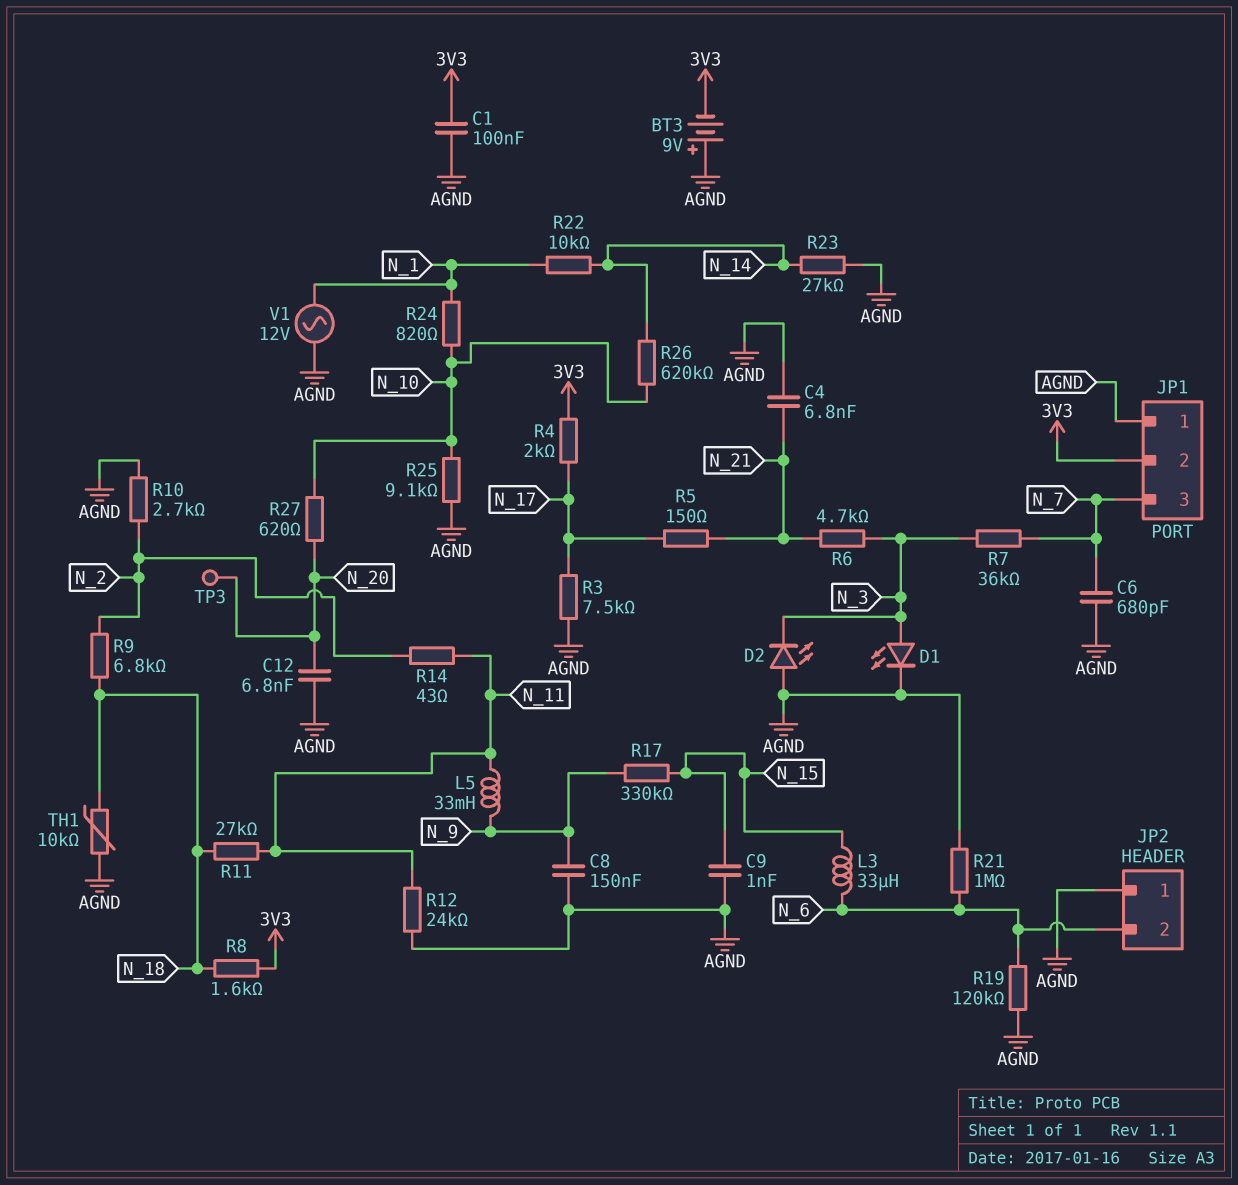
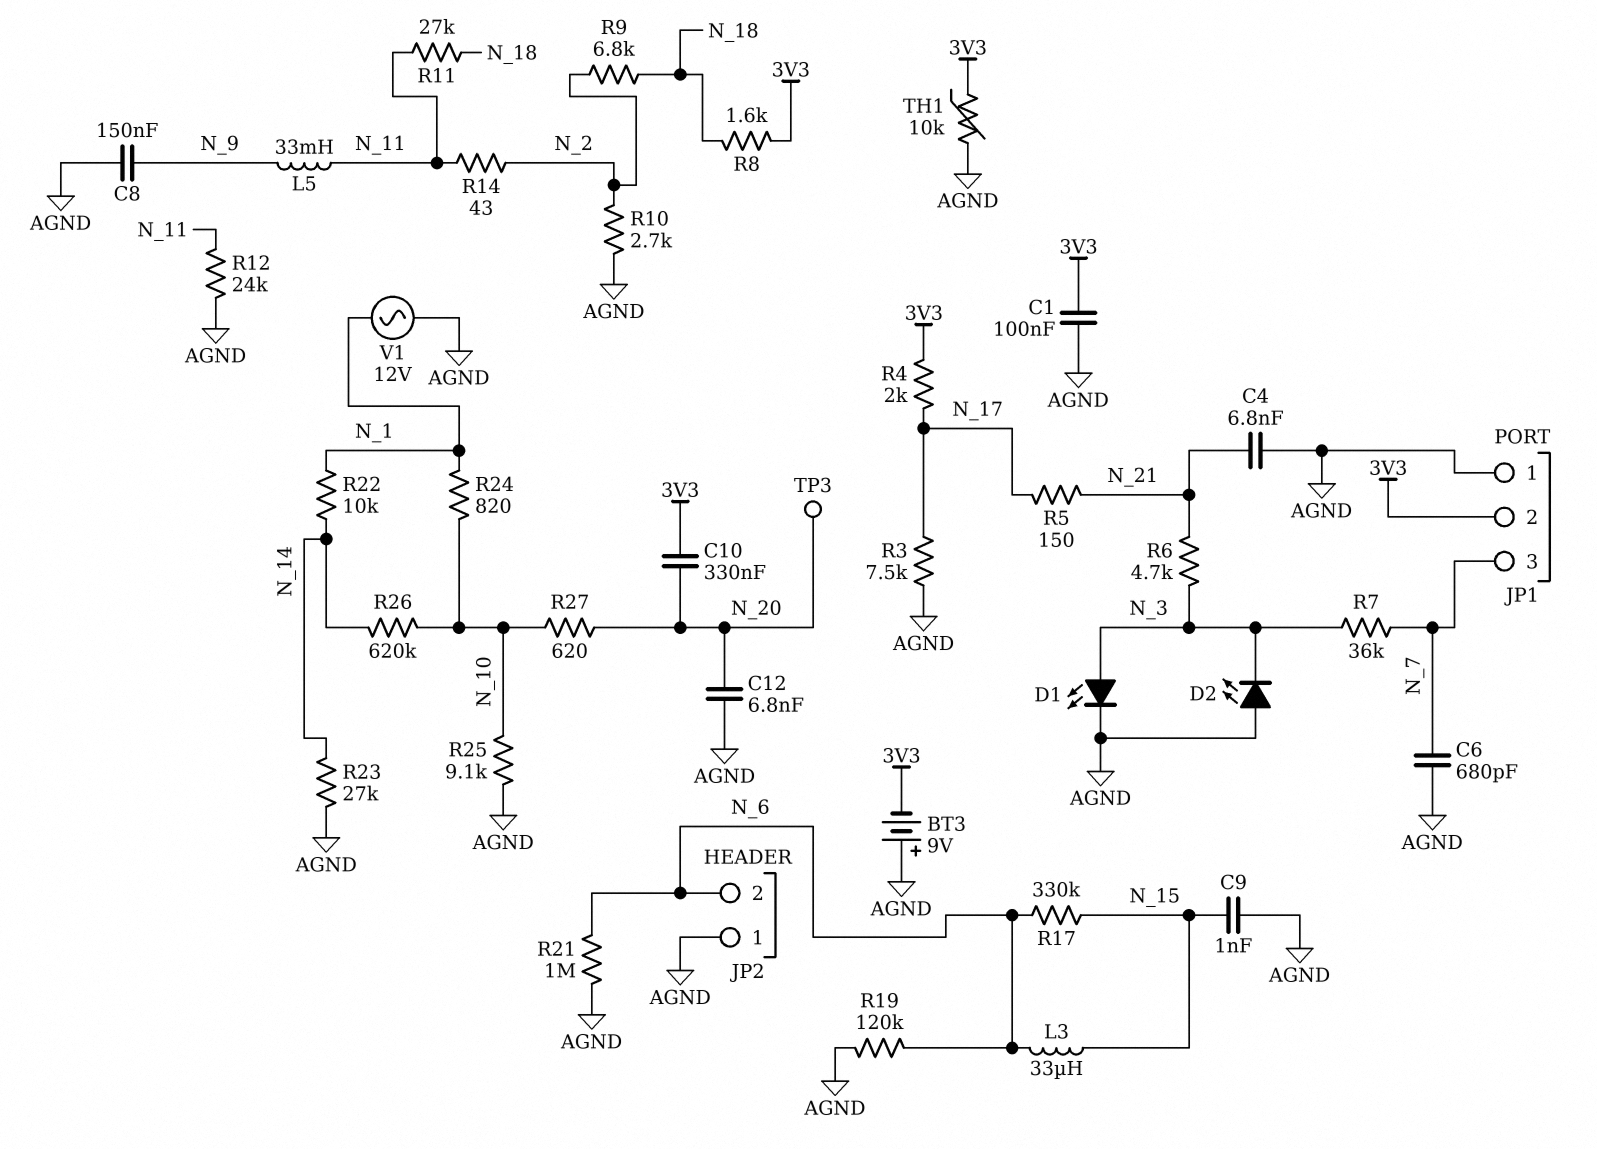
C10: none -> 330nF (3V3, N_20)
R17: 330k (N_9, N_15) -> 330k (N_6, N_15)
TH1: 10k (AGND, N_18) -> 10k (3V3, AGND)

